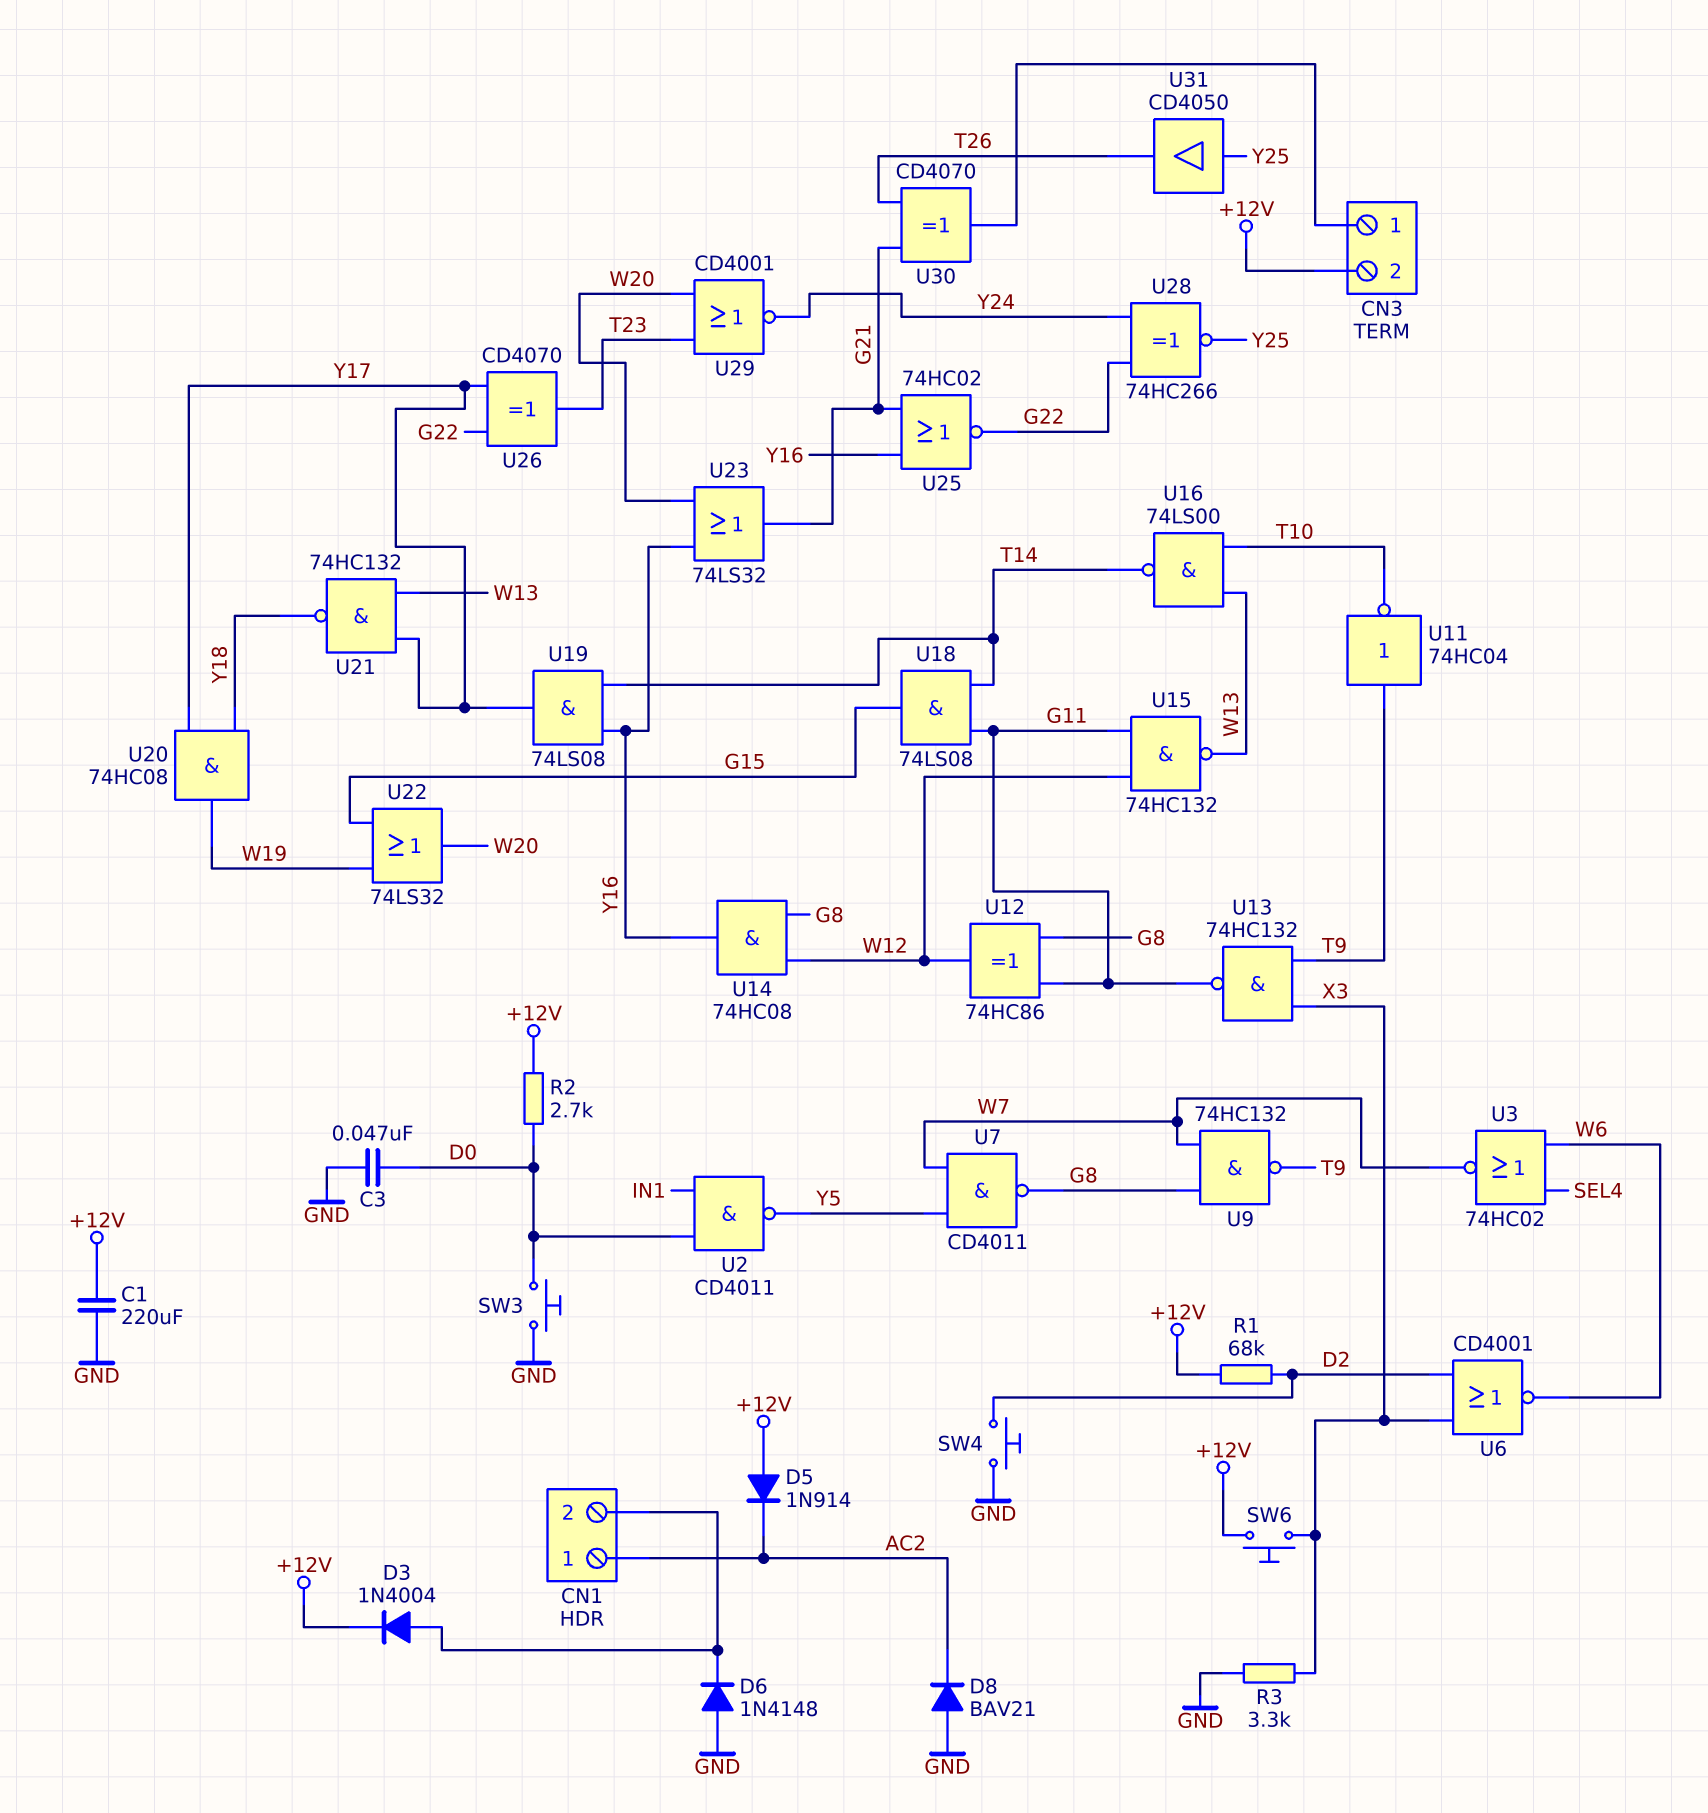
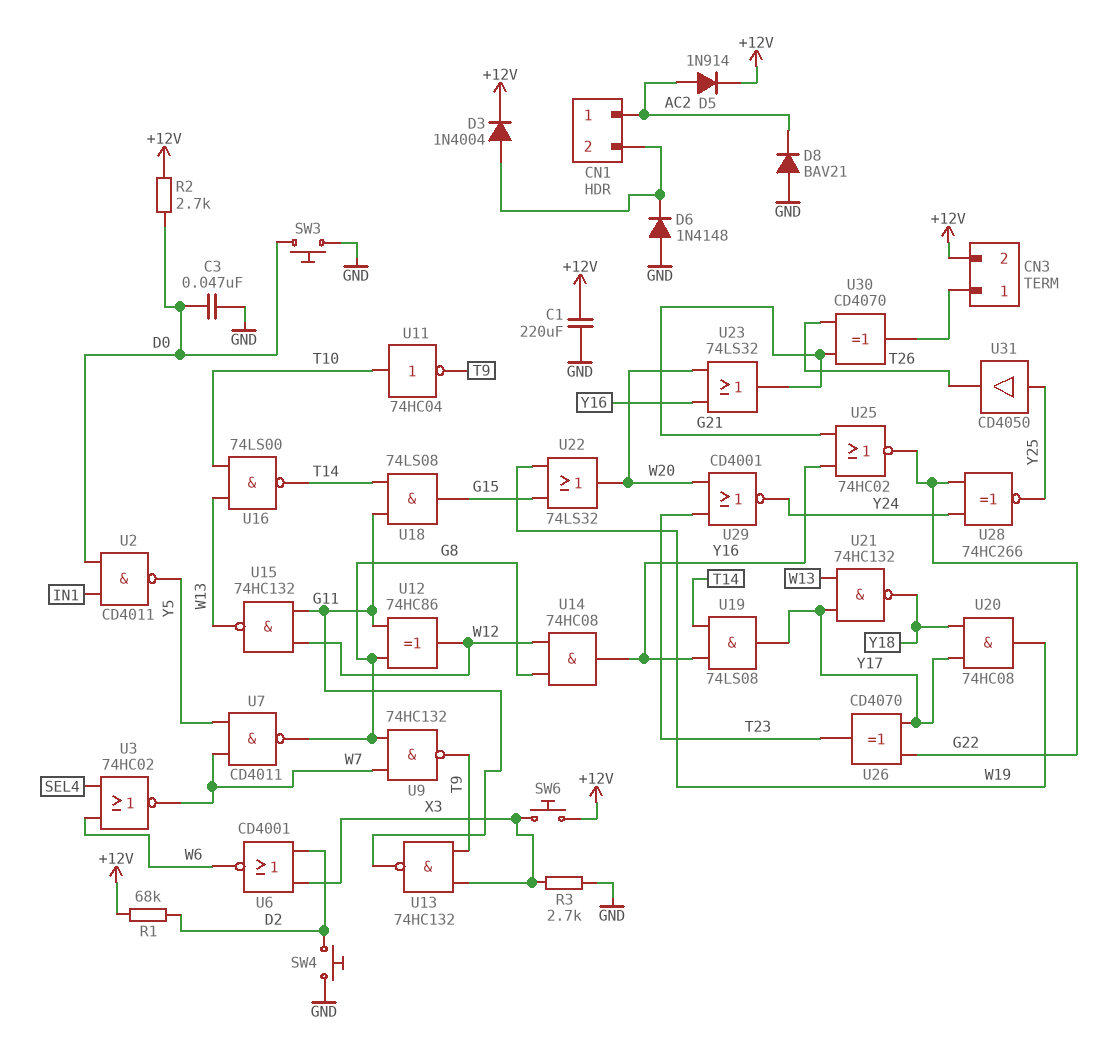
D5: diode 1N914 (A +12V, K AC2) -> diode 1N914 (A AC2, K +12V)
R3: 3.3k (GND, X3) -> 2.7k (GND, X3)
U11: NOT 74HC04 (in T9, out T10) -> NOT 74HC04 (in T10, out T9)

